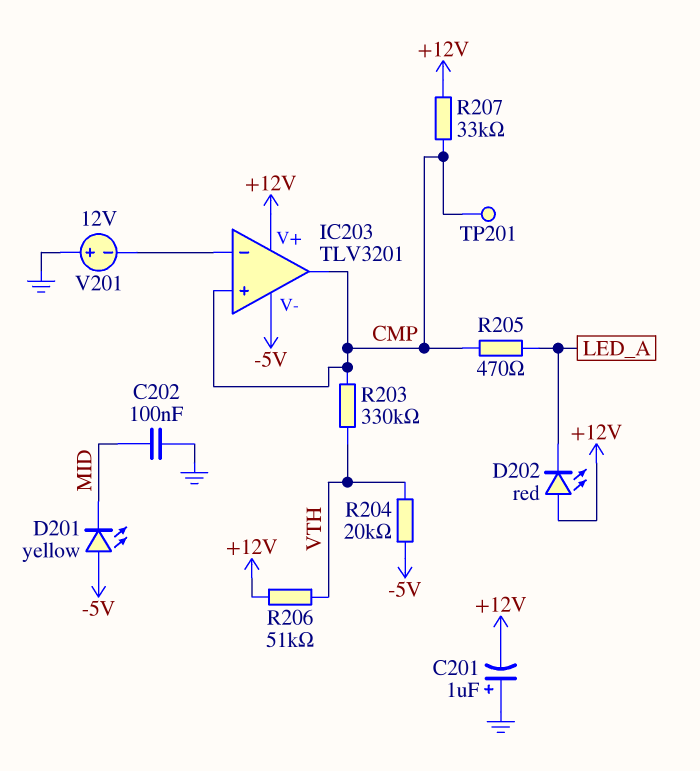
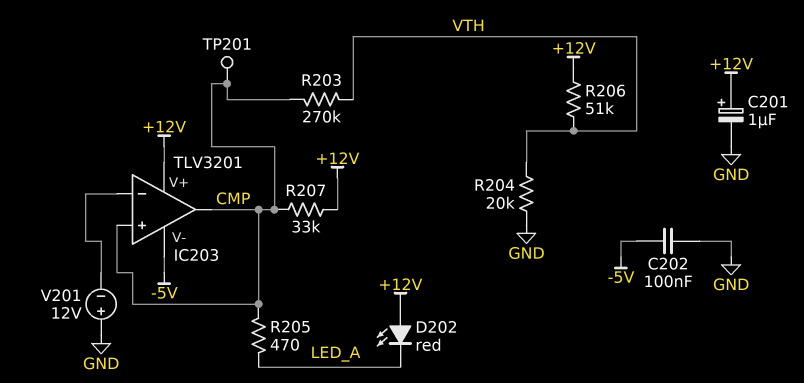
C201: 1uF (plus GND, minus +12V) -> 1uF (plus +12V, minus GND)
C202: 100nF (GND, MID) -> 100nF (-5V, GND)
D201: LED yellow (A -5V, K MID) -> none
R203: 330k (CMP, VTH) -> 270k (CMP, VTH)
R204: 20k (-5V, VTH) -> 20k (GND, VTH)

